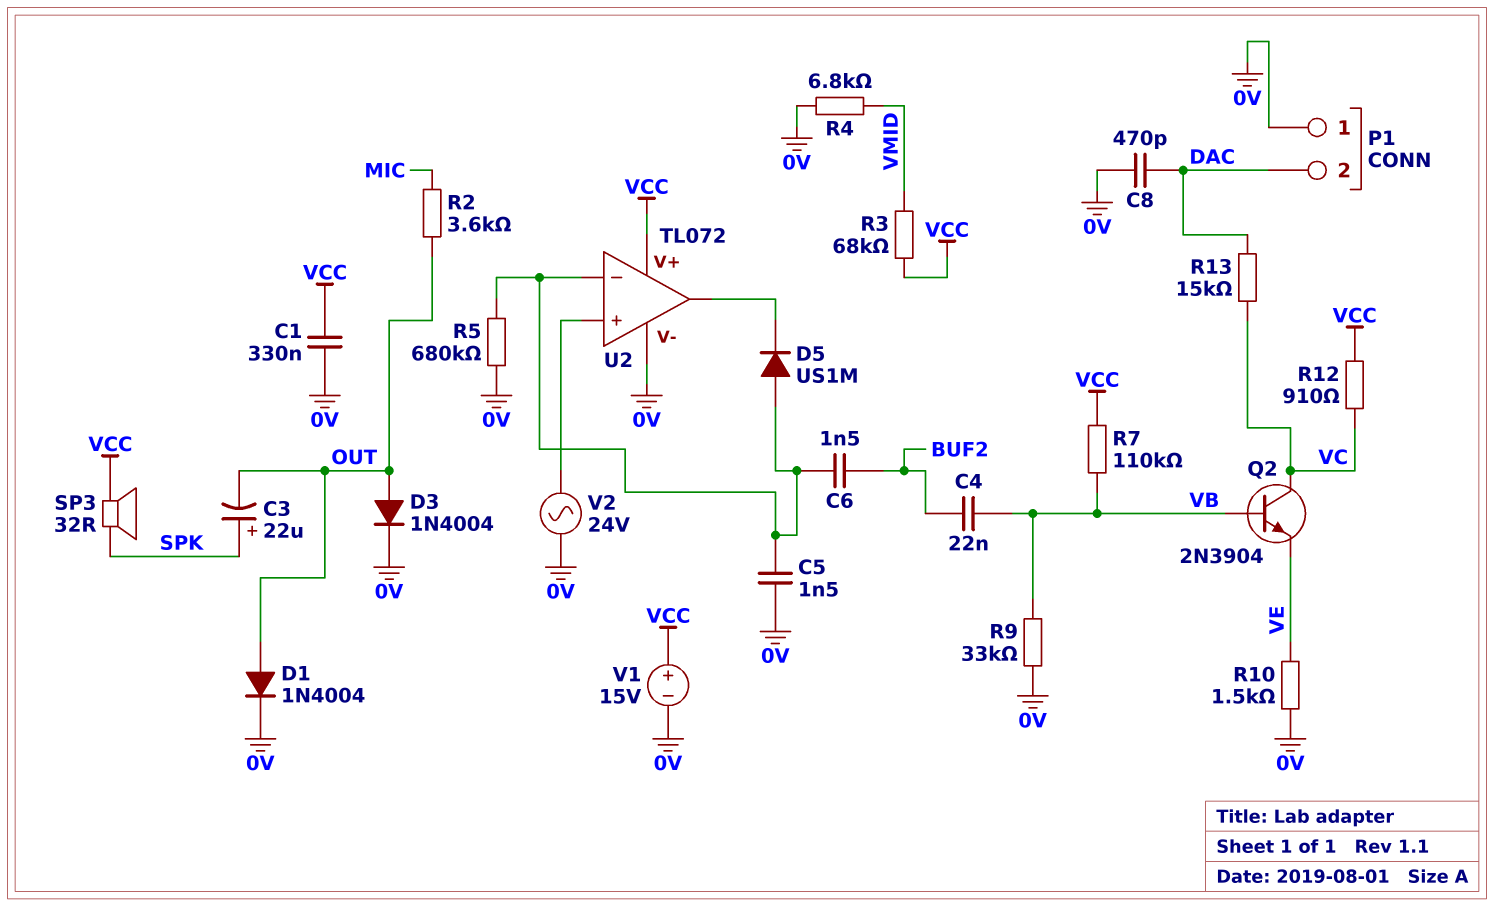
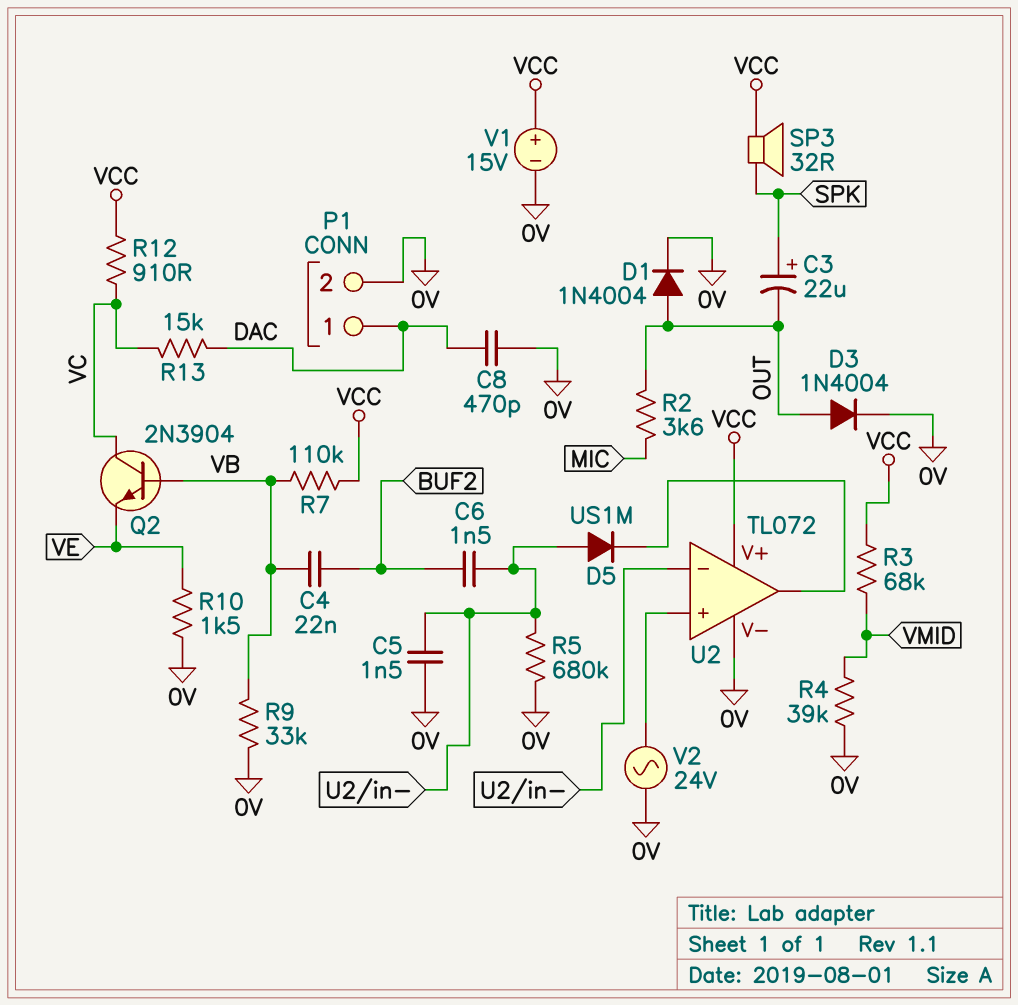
C1: 330nF (0V, VCC) -> none
P1 pin 1: 0V -> DAC
P1 pin 2: DAC -> 0V
R4: 6.8k (0V, VMID) -> 39k (0V, VMID)

